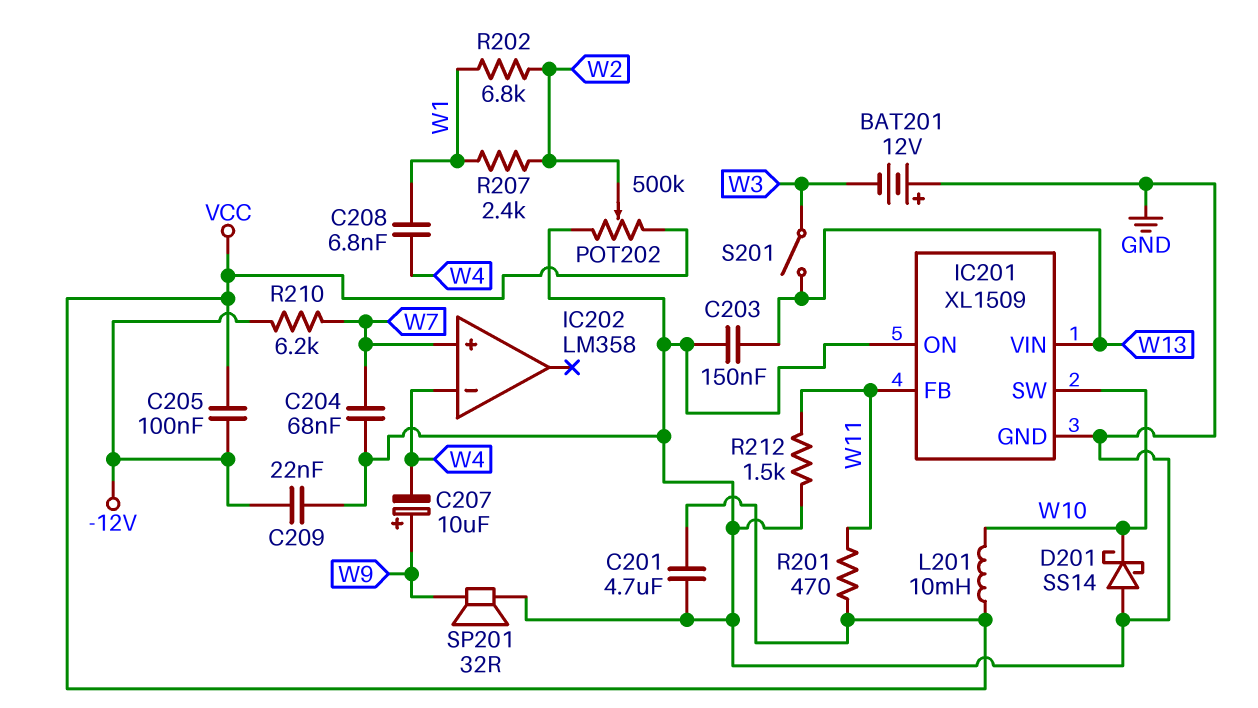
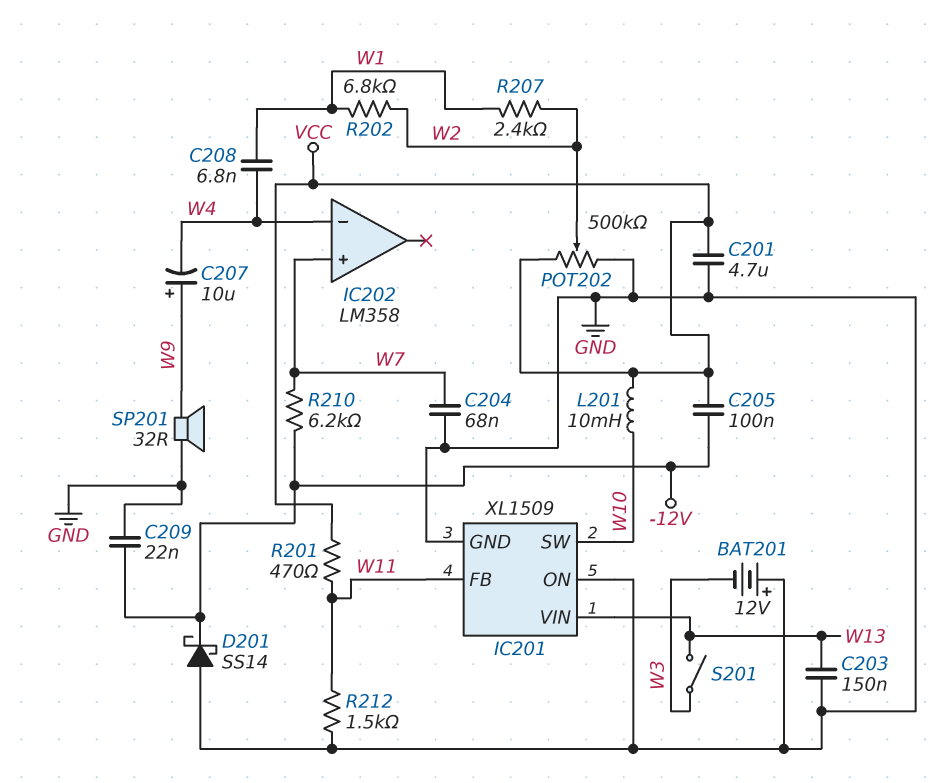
D201: schottky SS14 (A GND, K W10) -> schottky SS14 (A GND, K -12V)

